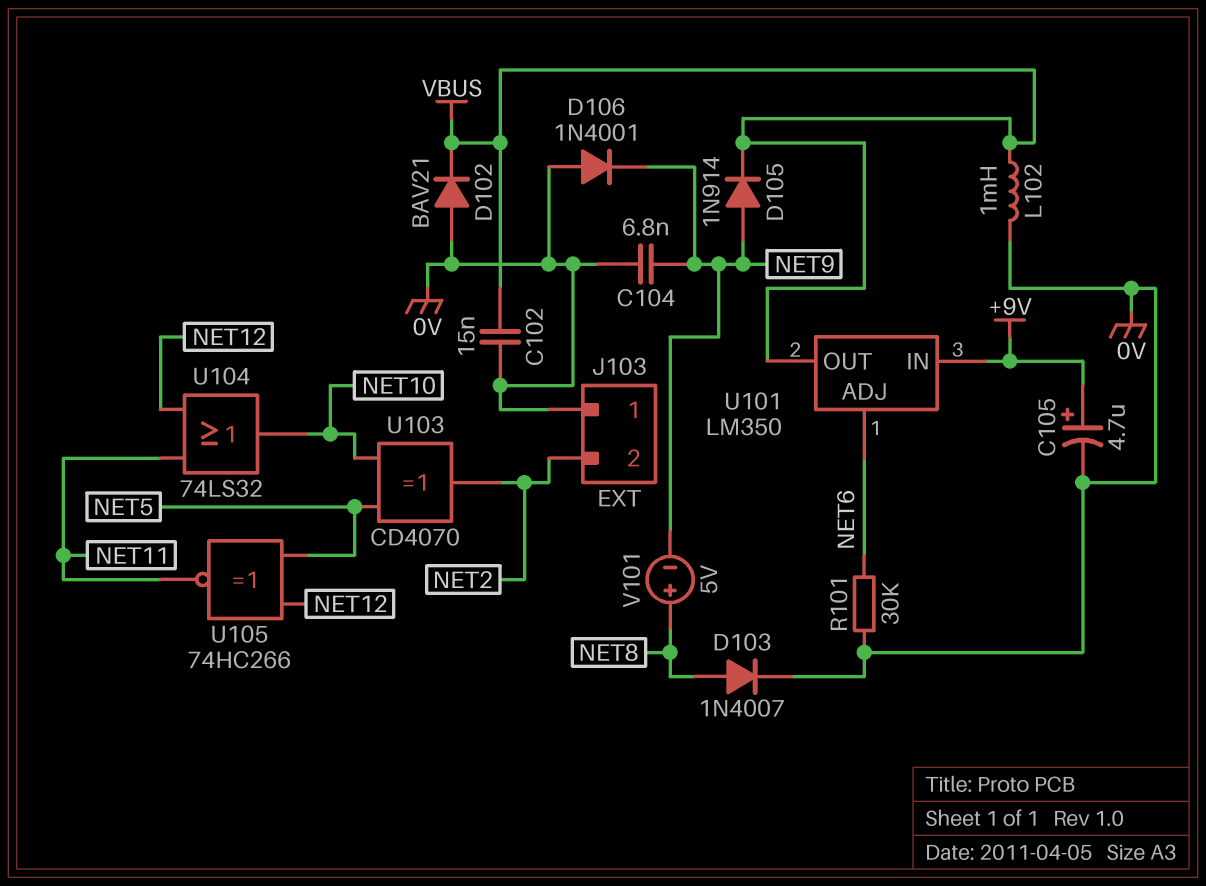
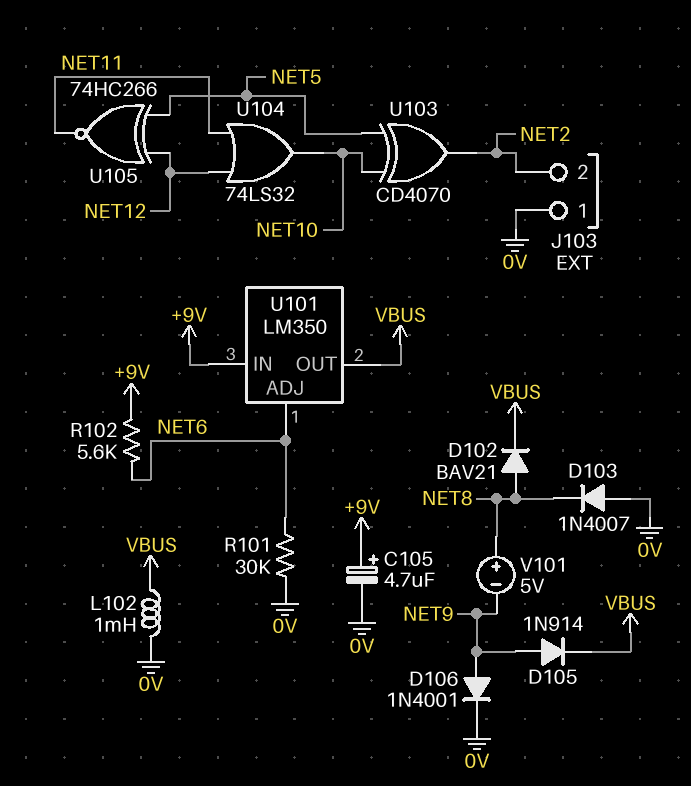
C102: 15nF (0V, VBUS) -> none
C104: 6.8nF (0V, NET9) -> none
D102: diode BAV21 (A 0V, K VBUS) -> diode BAV21 (A NET8, K VBUS)
D103: diode 1N4007 (A NET8, K 0V) -> diode 1N4007 (A 0V, K NET8)
D106: diode 1N4001 (A 0V, K NET9) -> diode 1N4001 (A NET9, K 0V)
R102: none -> 5.6k (+9V, NET6)

